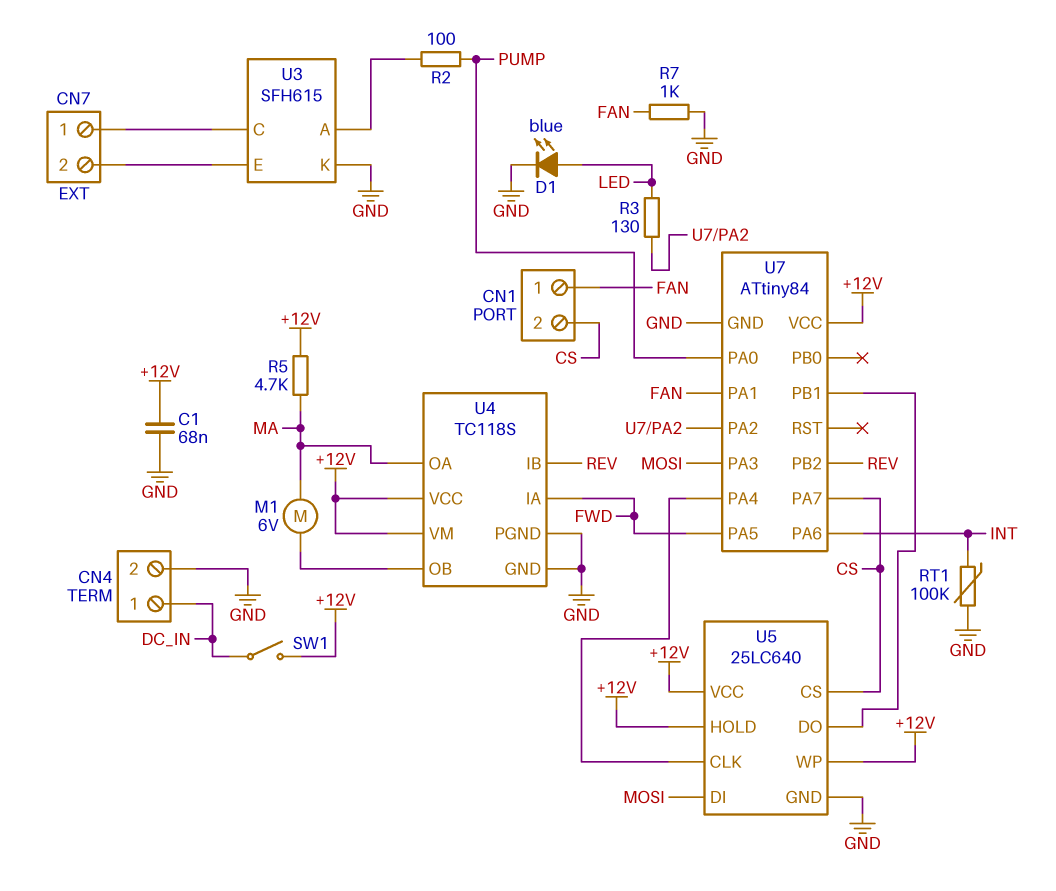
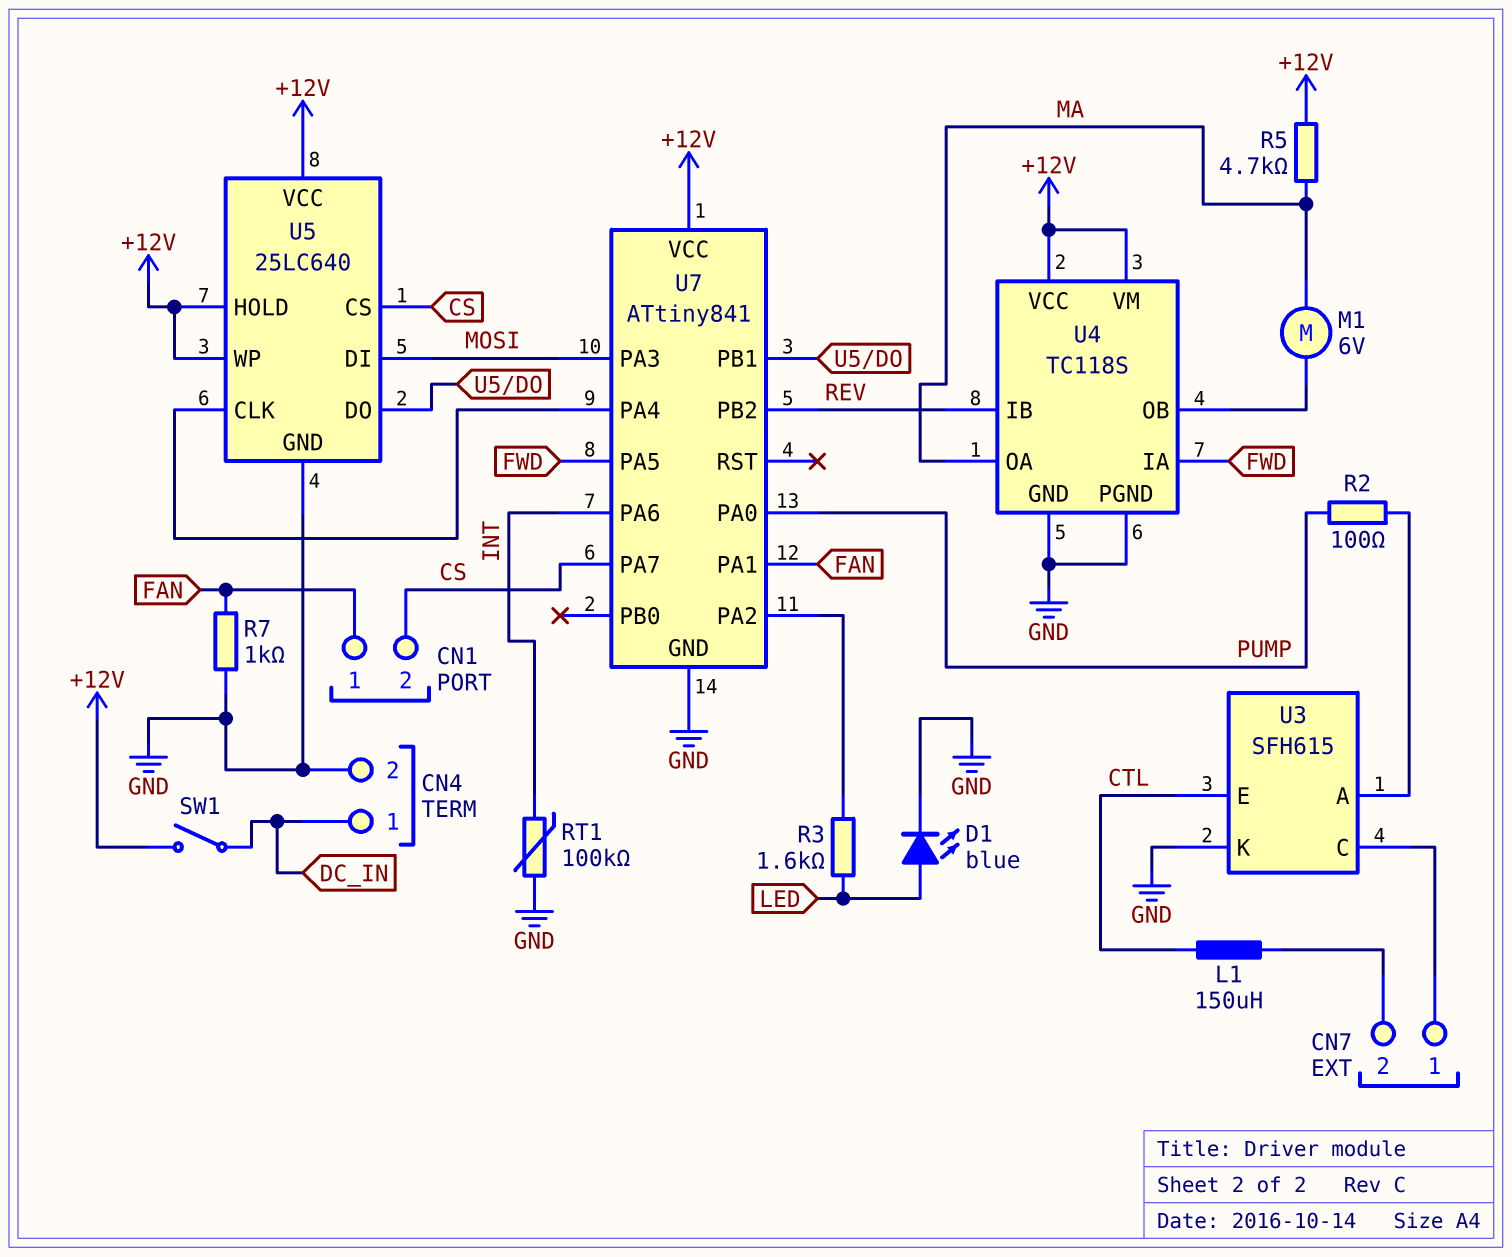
C1: 68nF (+12V, GND) -> none
L1: none -> 150uH (CN7/2, CTL)
R3: 130 (LED, U7/PA2) -> 1.6k (LED, U7/PA2)
U3 pin E: CN7/2 -> CTL
U7: ATtiny84 -> ATtiny841

